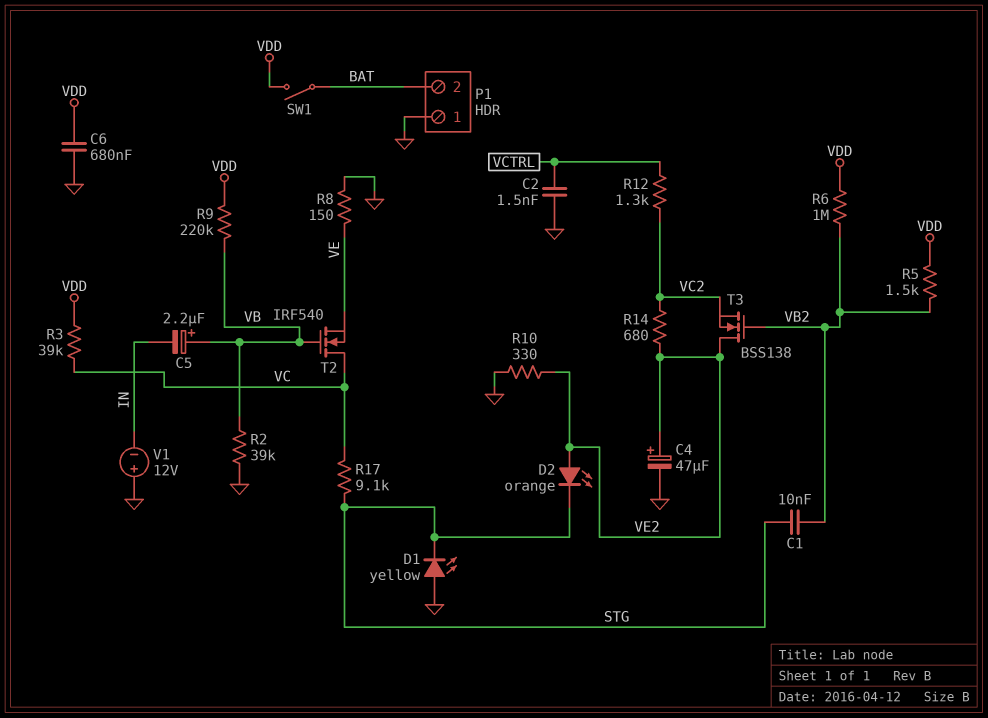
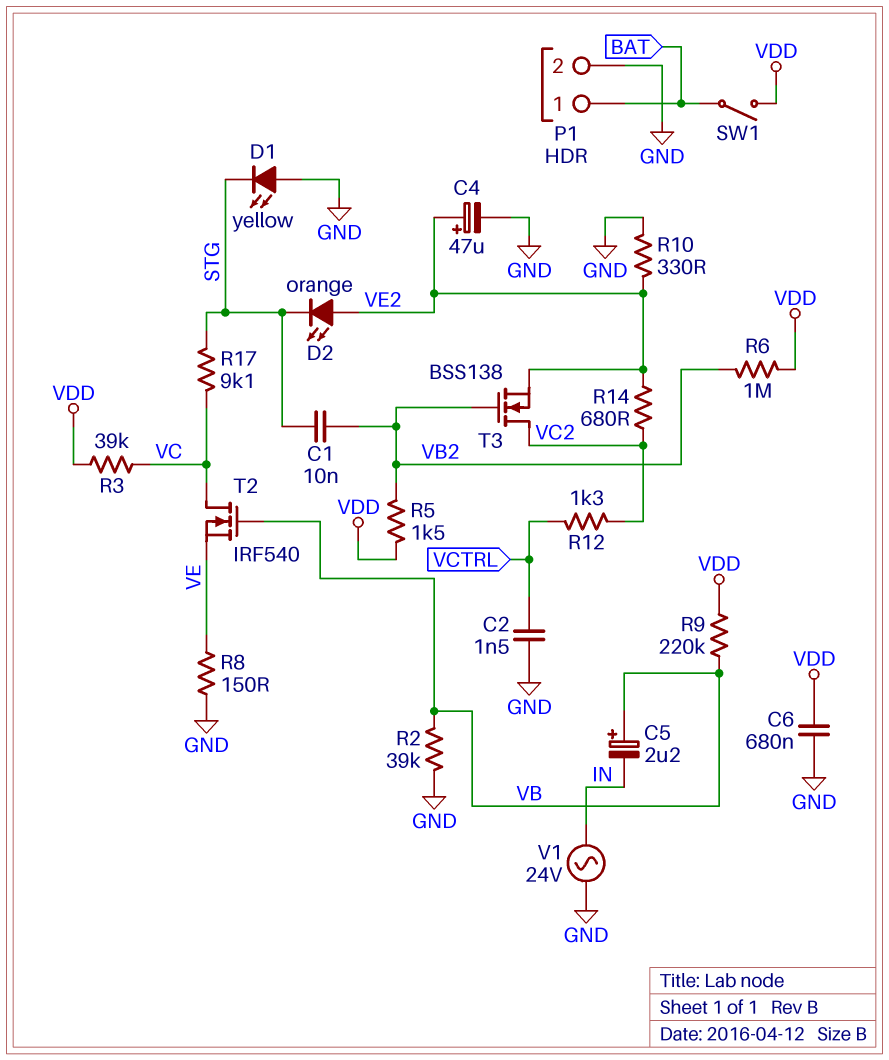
P1 pin 1: GND -> BAT
P1 pin 2: BAT -> GND
T3: NMOS BSS138 (G VB2, D VE2, S VC2) -> NMOS BSS138 (G VB2, D VC2, S VE2)
V1: 12V (plus GND, minus IN) -> AC 24V (GND, IN)

